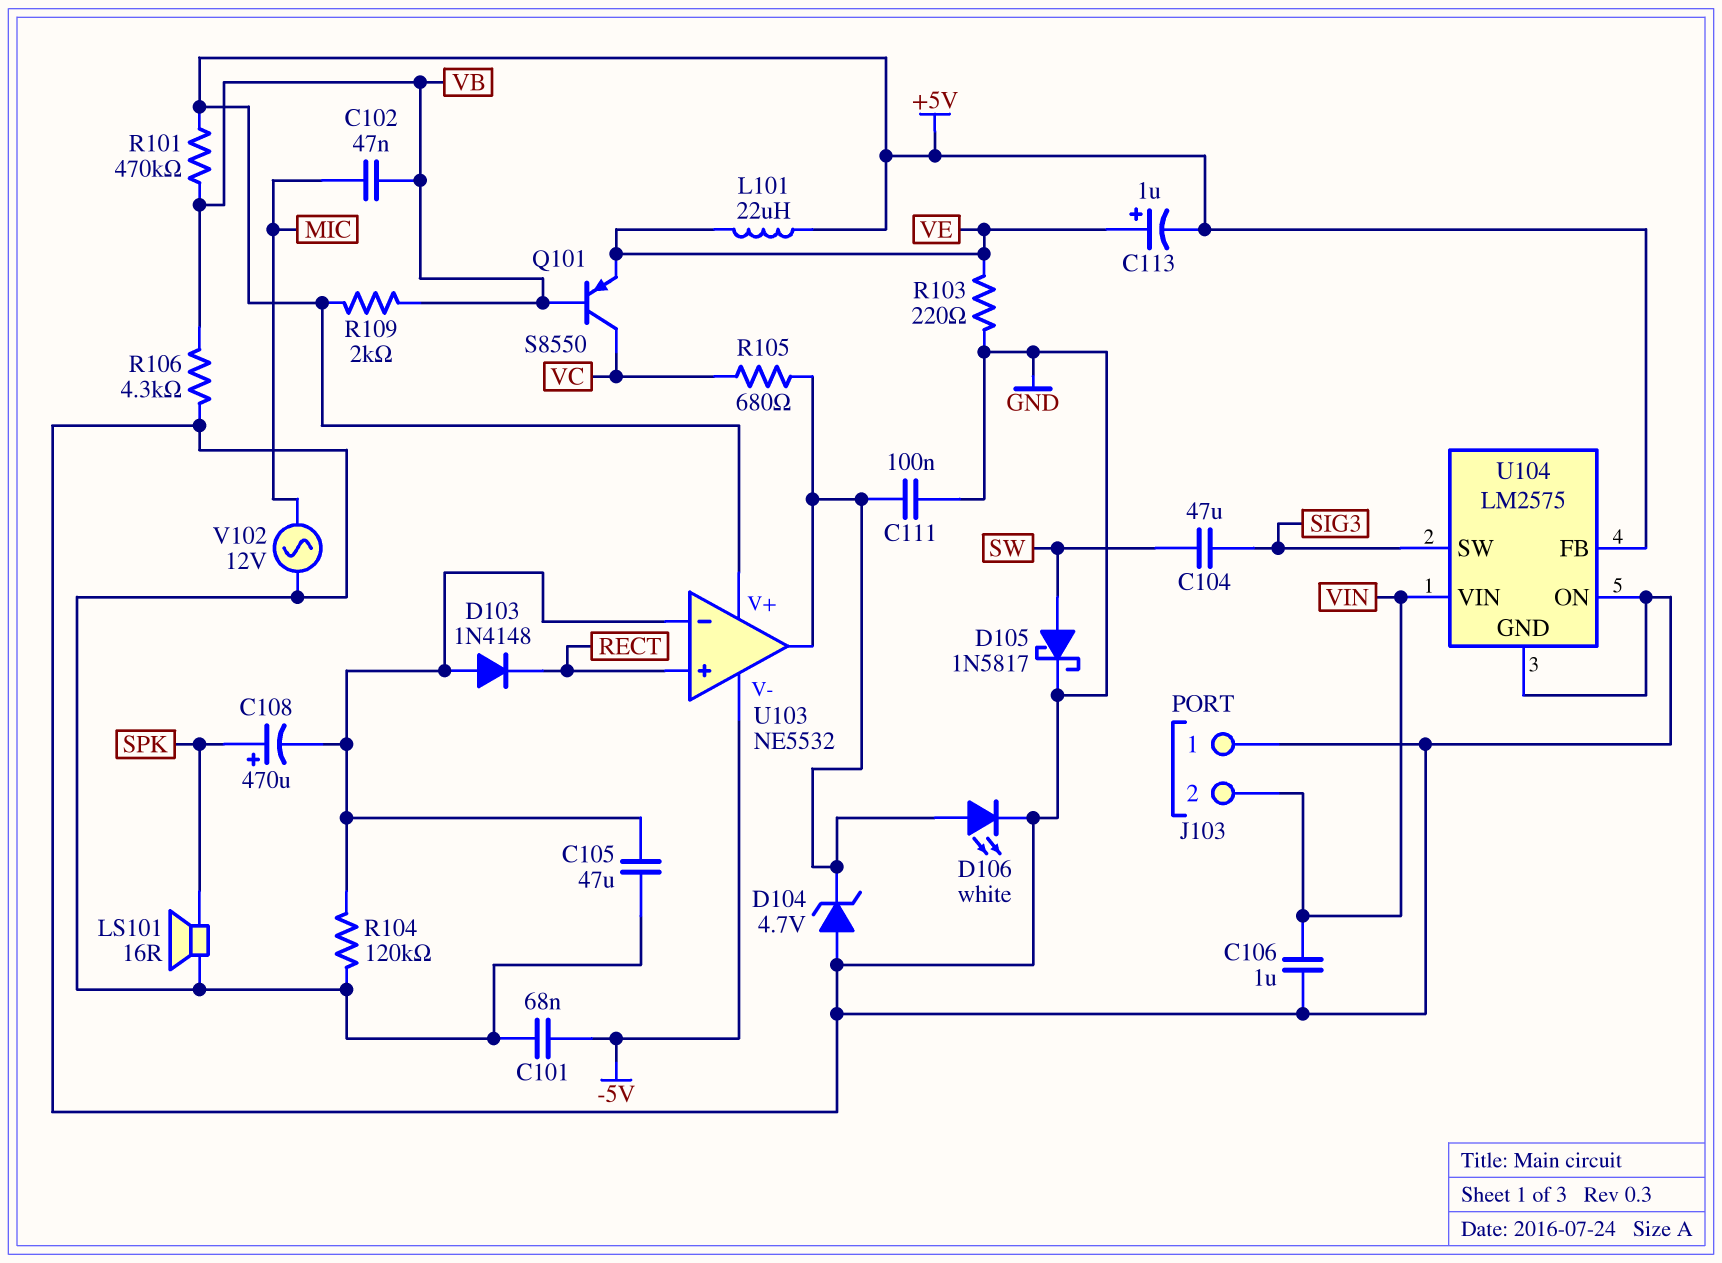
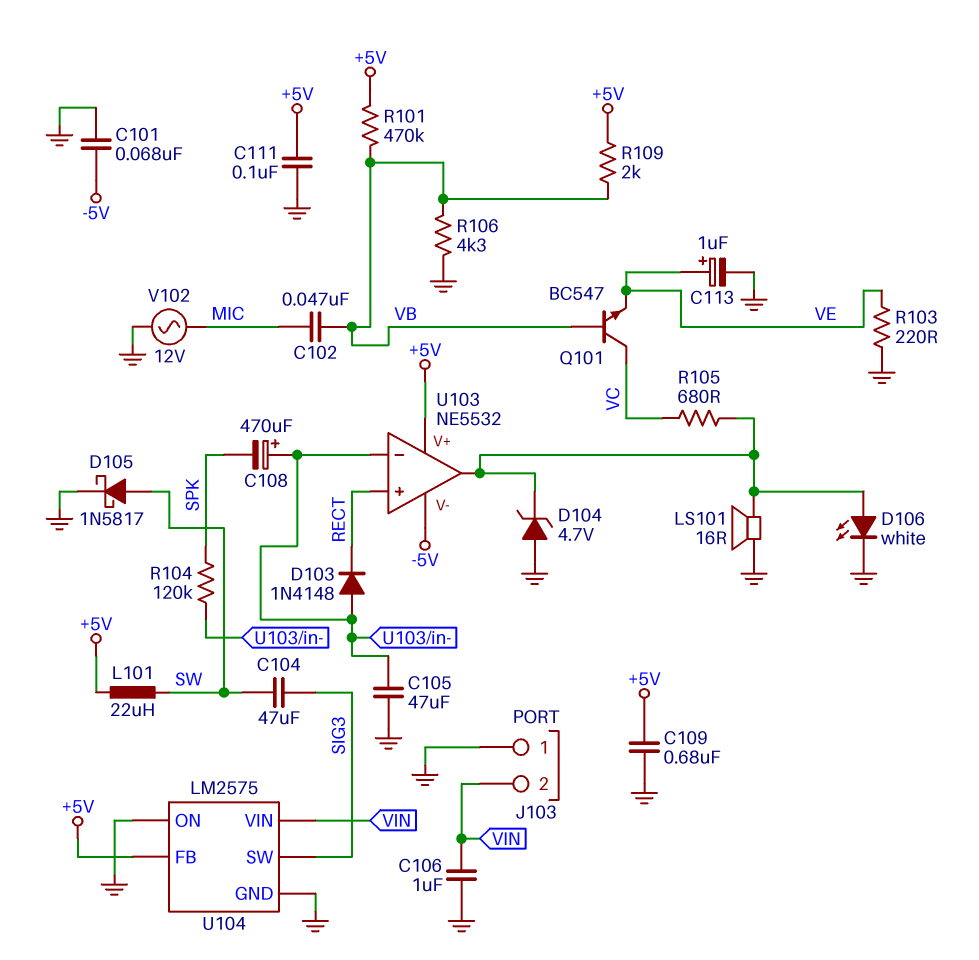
C108: 470uF (plus SPK, minus U103/in-) -> 470uF (plus U103/in-, minus SPK)
C109: none -> 680nF (+5V, GND)
C111: 100nF (GND, U103/out) -> 100nF (+5V, GND)
C113: 1uF (plus VE, minus +5V) -> 1uF (plus VE, minus GND)
L101: 22uH (+5V, VE) -> 22uH (+5V, SW)
LS101: speaker 16R (GND, SPK) -> speaker 16R (GND, U103/out)
Q101: PNP S8550 (B VB, C VC, E VE) -> NPN BC547 (B VB, C VC, E VE)
R104: 120k (GND, U103/in-) -> 120k (SPK, U103/in-)

